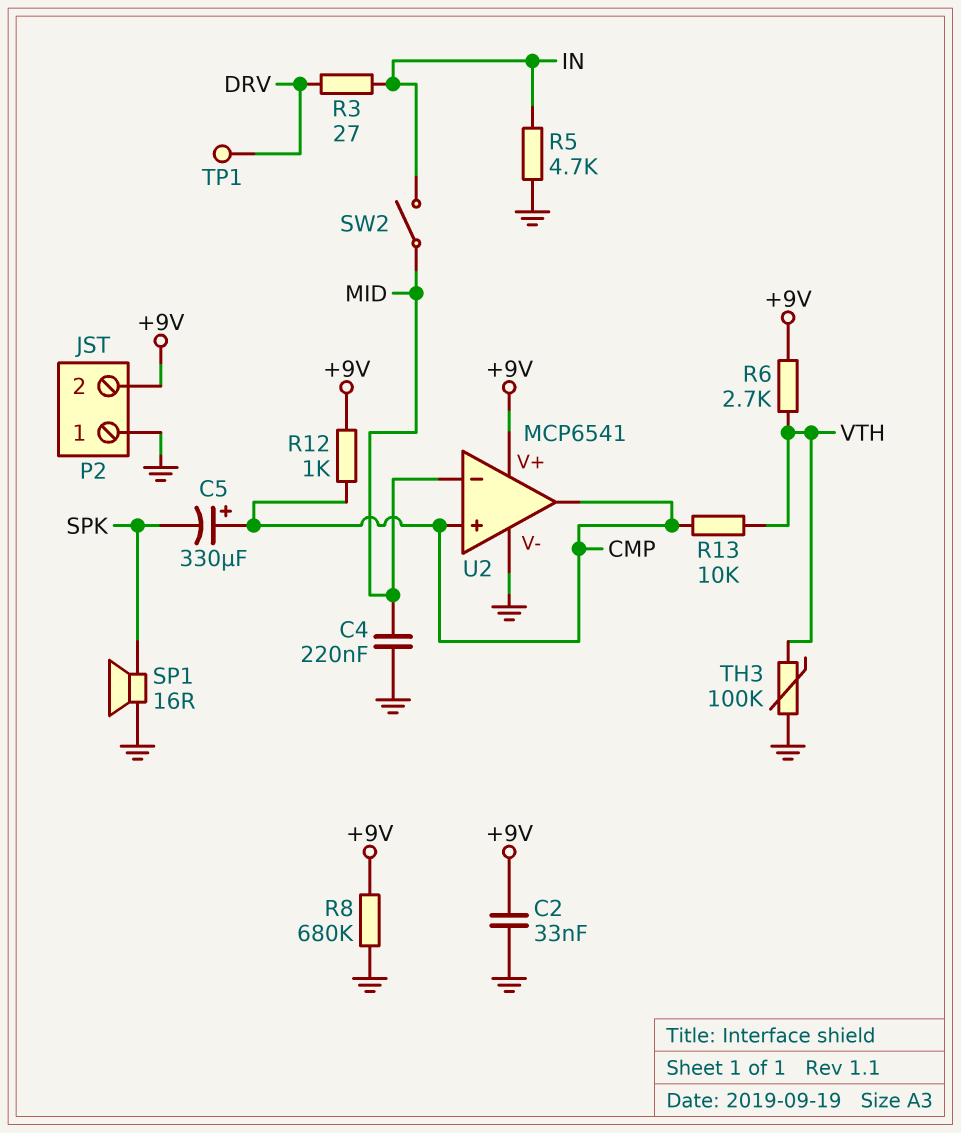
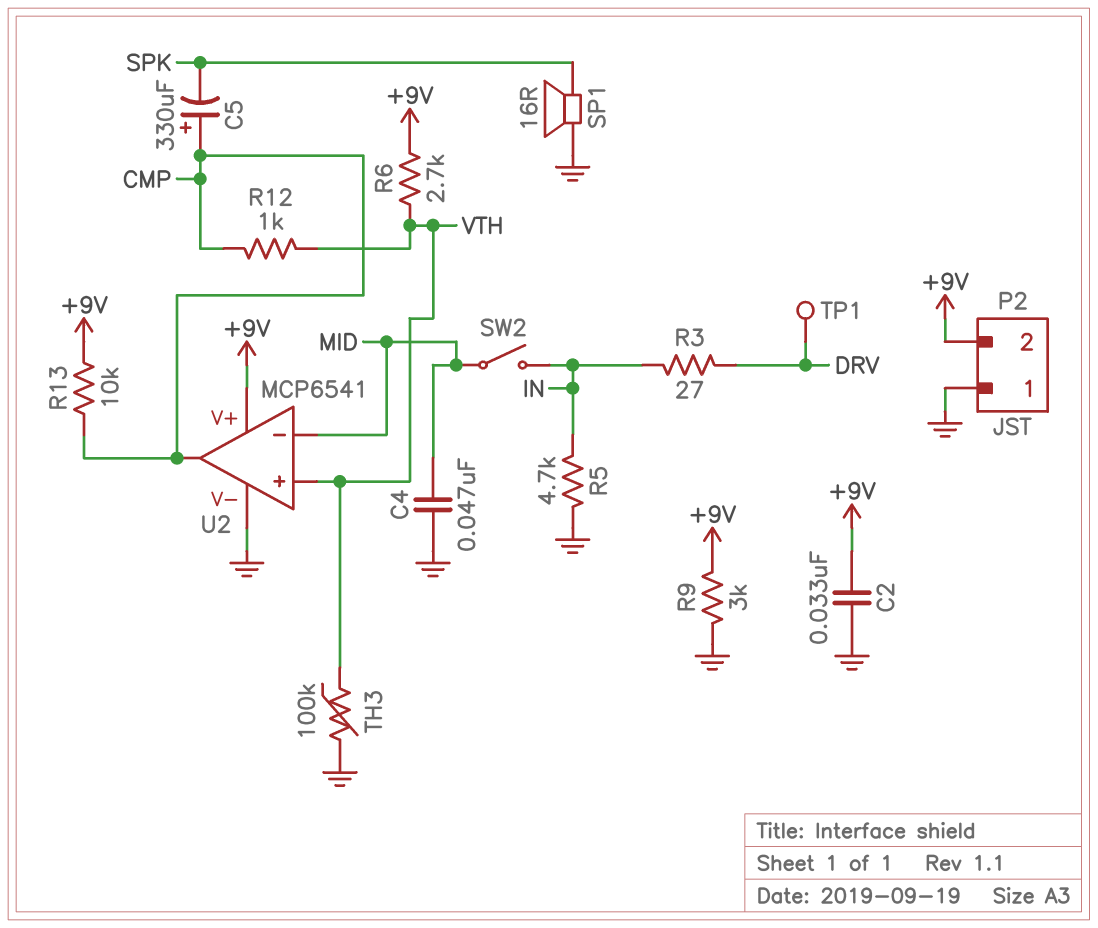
C4: 220nF (GND, MID) -> 47nF (GND, MID)
R8: 680k (+9V, GND) -> none
R9: none -> 3k (+9V, GND)
R12: 1k (+9V, CMP) -> 1k (CMP, VTH)
R13: 10k (CMP, VTH) -> 10k (+9V, CMP)
U2 pin in+: CMP -> VTH

